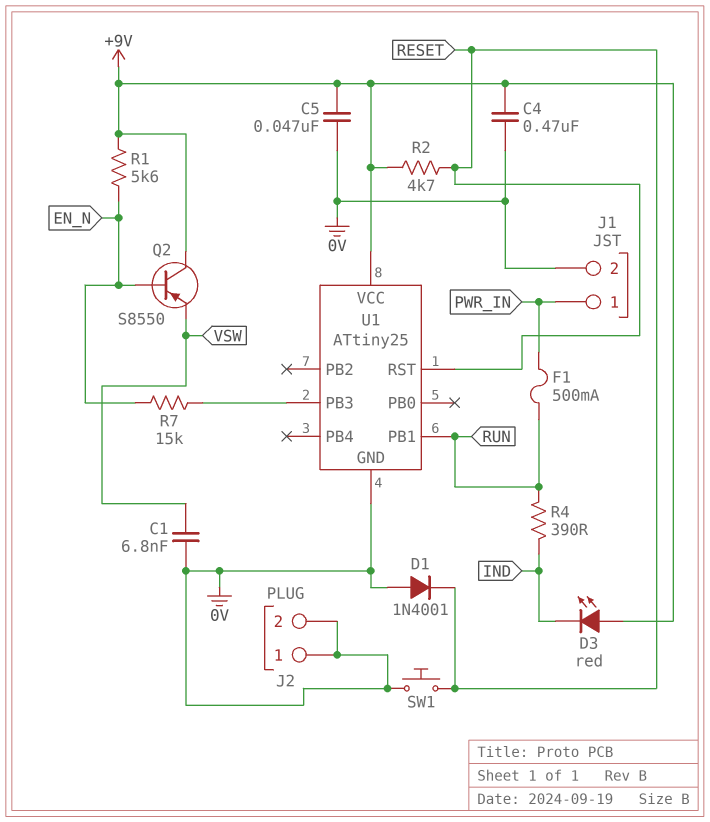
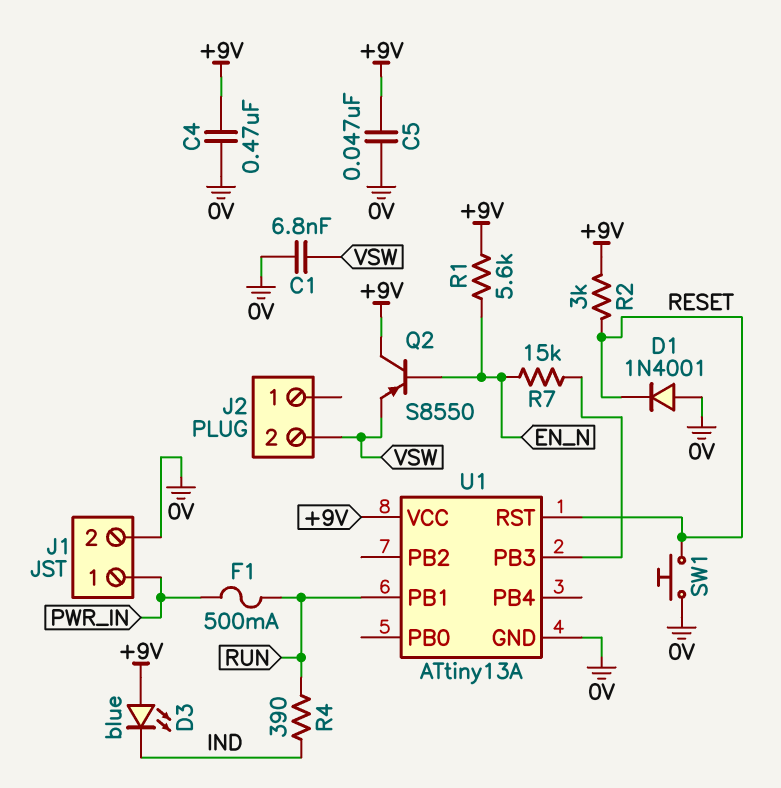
D3: LED red (A +9V, K IND) -> LED blue (A +9V, K IND)
J2 pin 1: 0V -> none
J2 pin 2: 0V -> VSW
R2: 4.7k (+9V, RESET) -> 3k (+9V, RESET)
U1: ATtiny25 -> ATtiny13A

